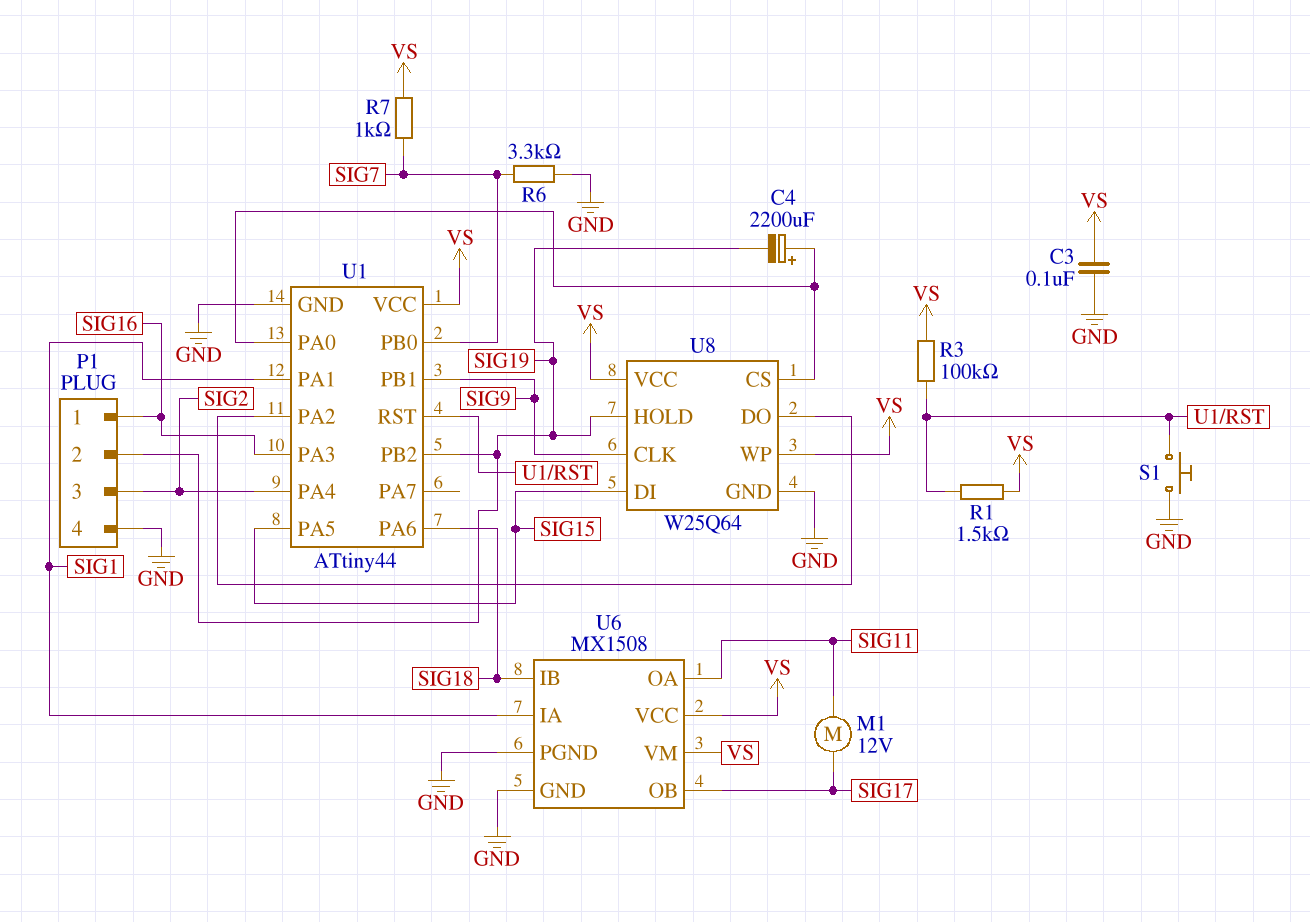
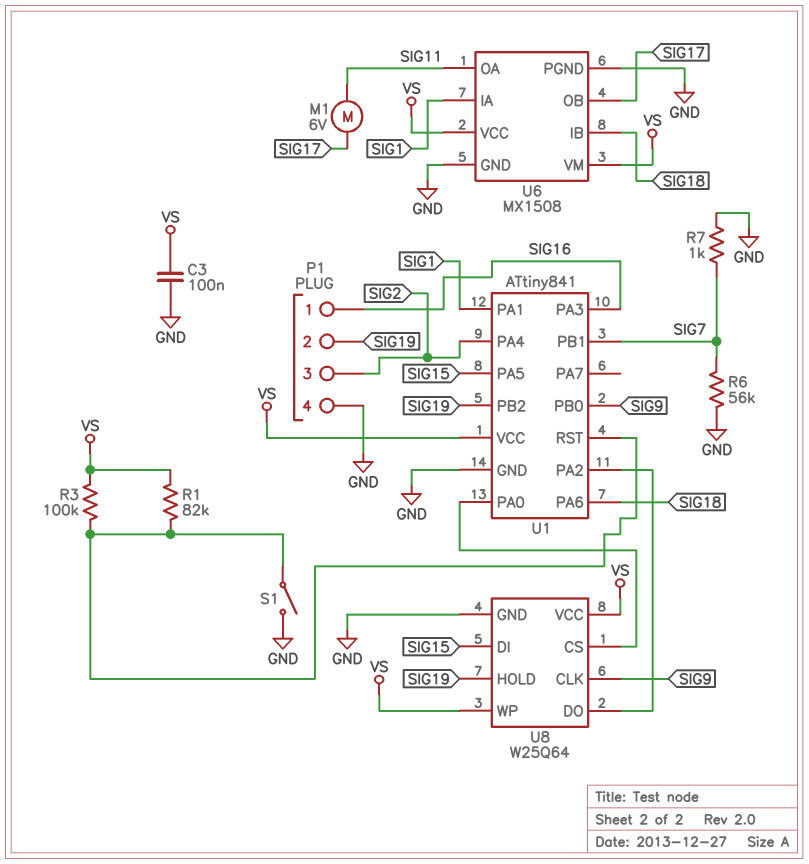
C4: 2200uF (plus U1/PA0, minus SIG19) -> none
M1: motor 12V (SIG11, SIG17) -> motor 6V (SIG11, SIG17)
R1: 1.5k (U1/RST, VS) -> 82k (U1/RST, VS)
R6: 3.3k (GND, SIG7) -> 56k (GND, SIG7)
R7: 1k (SIG7, VS) -> 1k (GND, SIG7)
S1: button (GND, U1/RST) -> switch (GND, U1/RST)
U1: ATtiny44 -> ATtiny841
U1 pin PB0: SIG7 -> SIG9
U1 pin PB1: SIG9 -> SIG7

